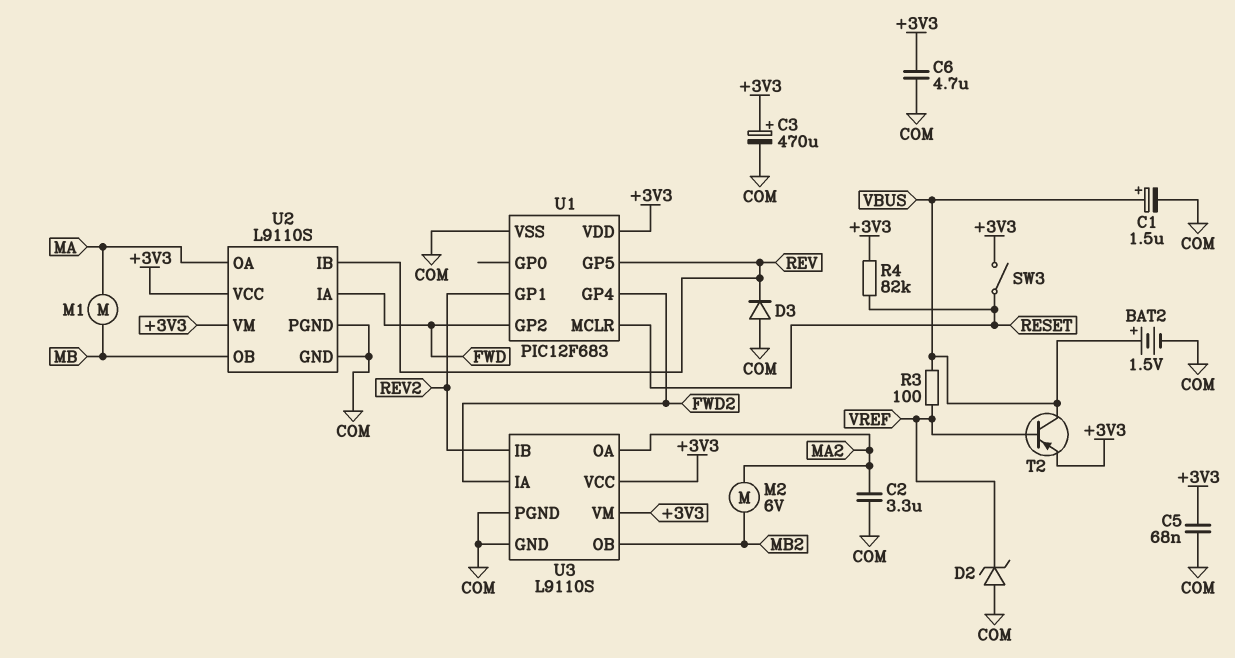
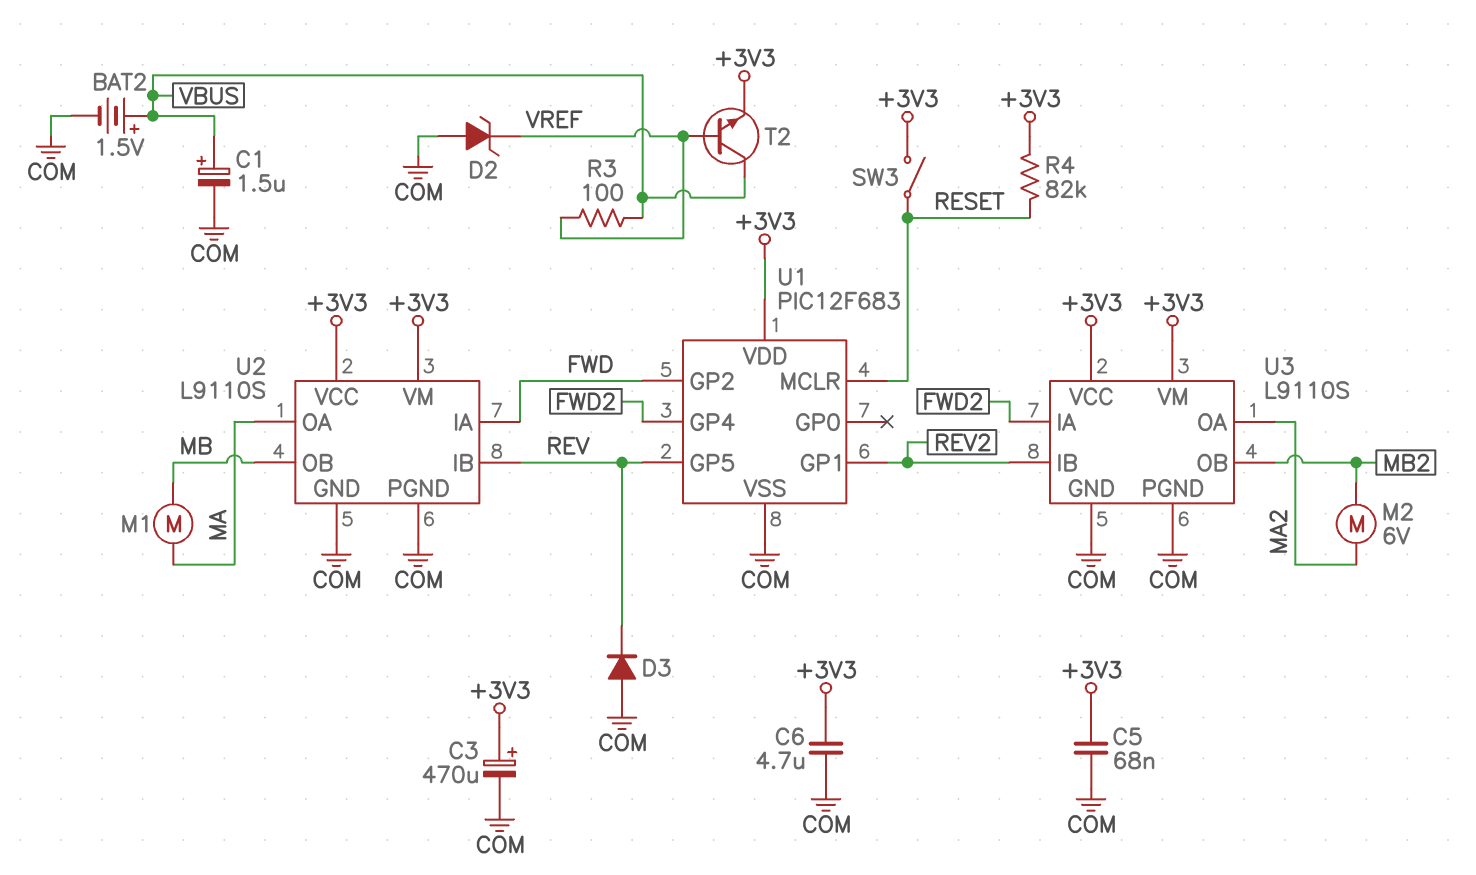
C2: 3.3uF (COM, MA2) -> none
T2: PNP (B VREF, C VBUS, E +3V3) -> NPN (B VREF, C VBUS, E +3V3)

